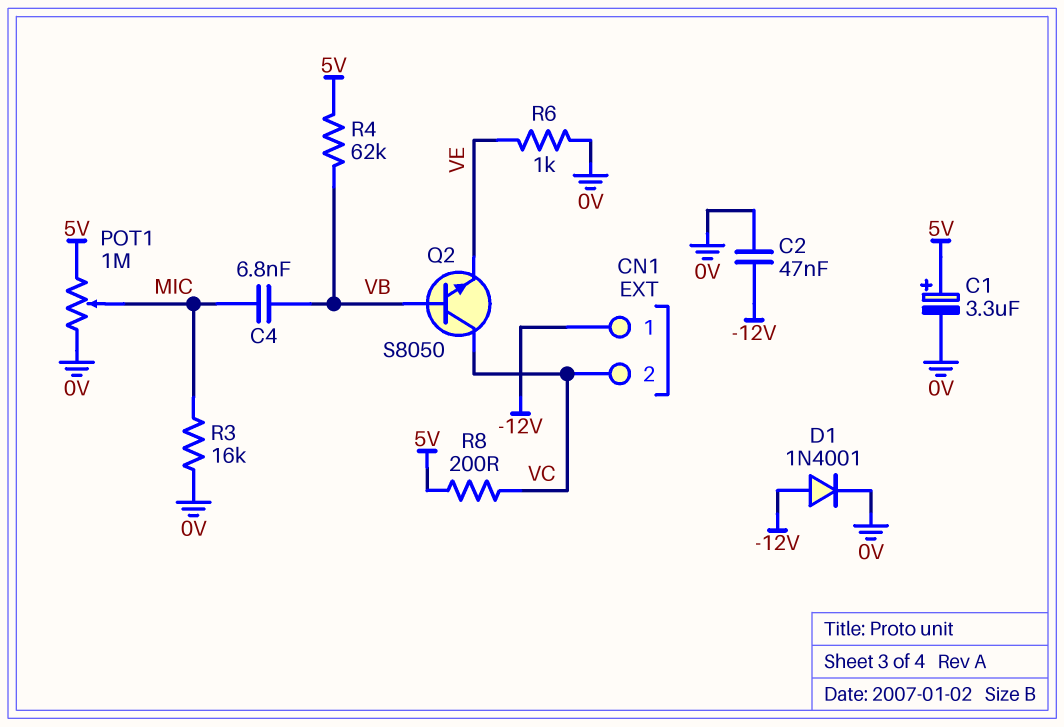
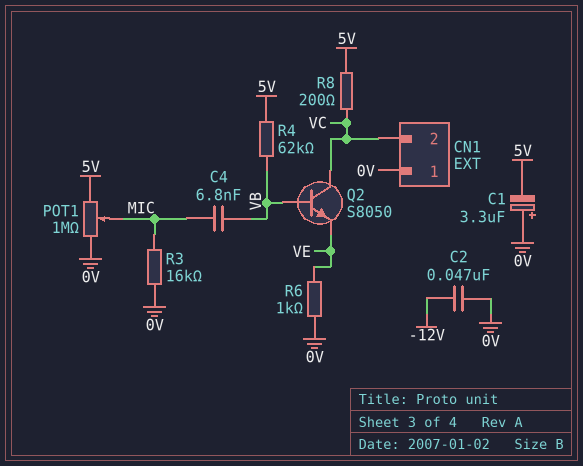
C1: 3.3uF (plus 5V, minus 0V) -> 3.3uF (plus 0V, minus 5V)
CN1 pin 1: -12V -> 0V
D1: diode 1N4001 (A -12V, K 0V) -> none

